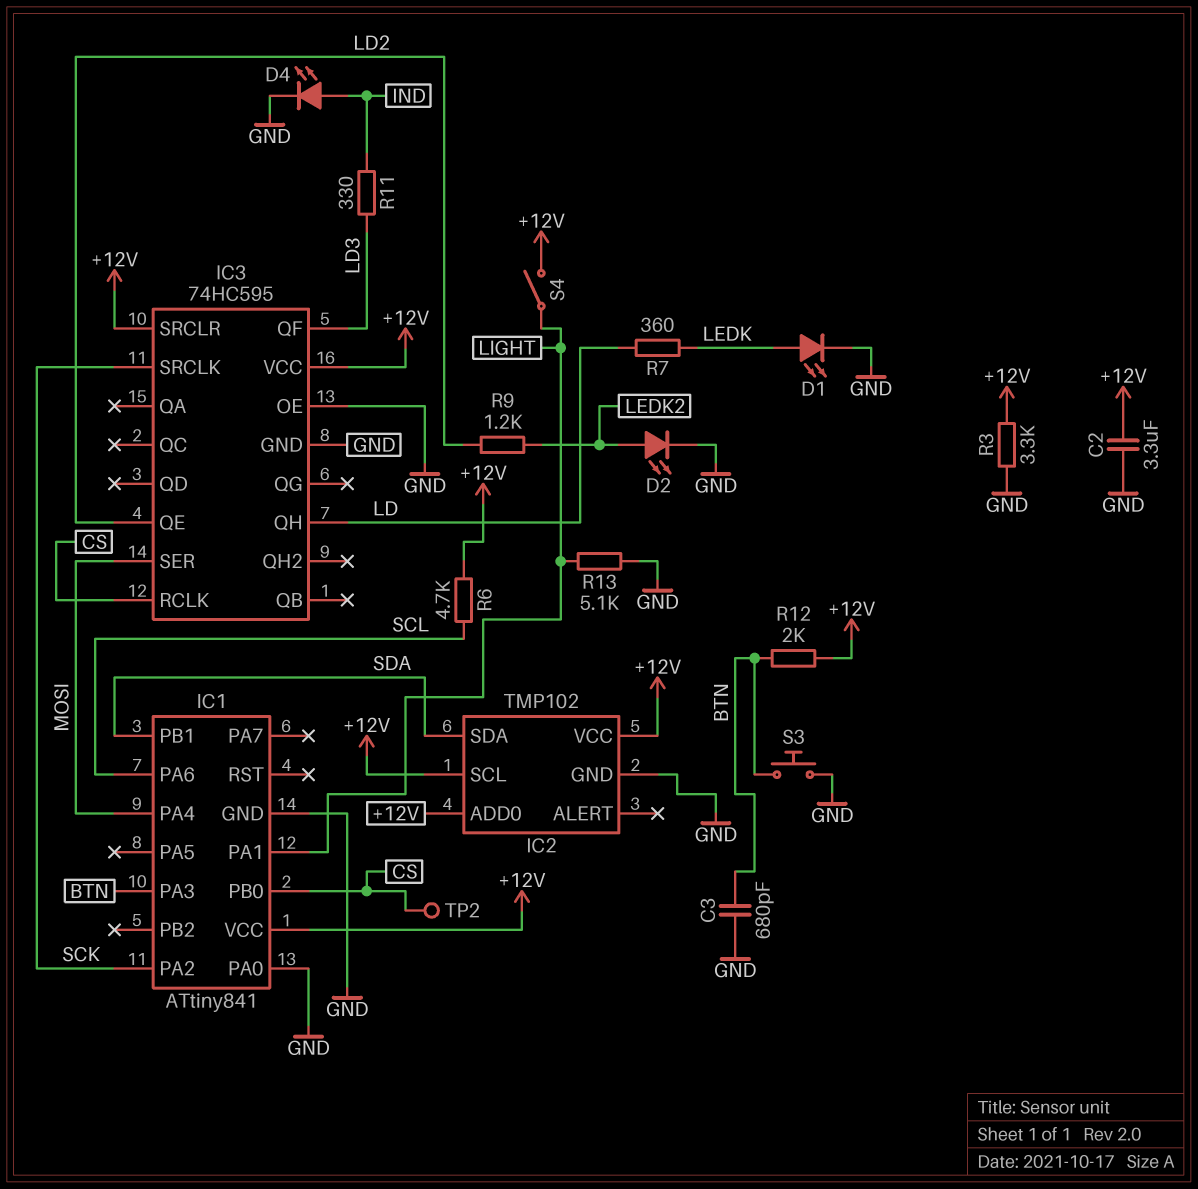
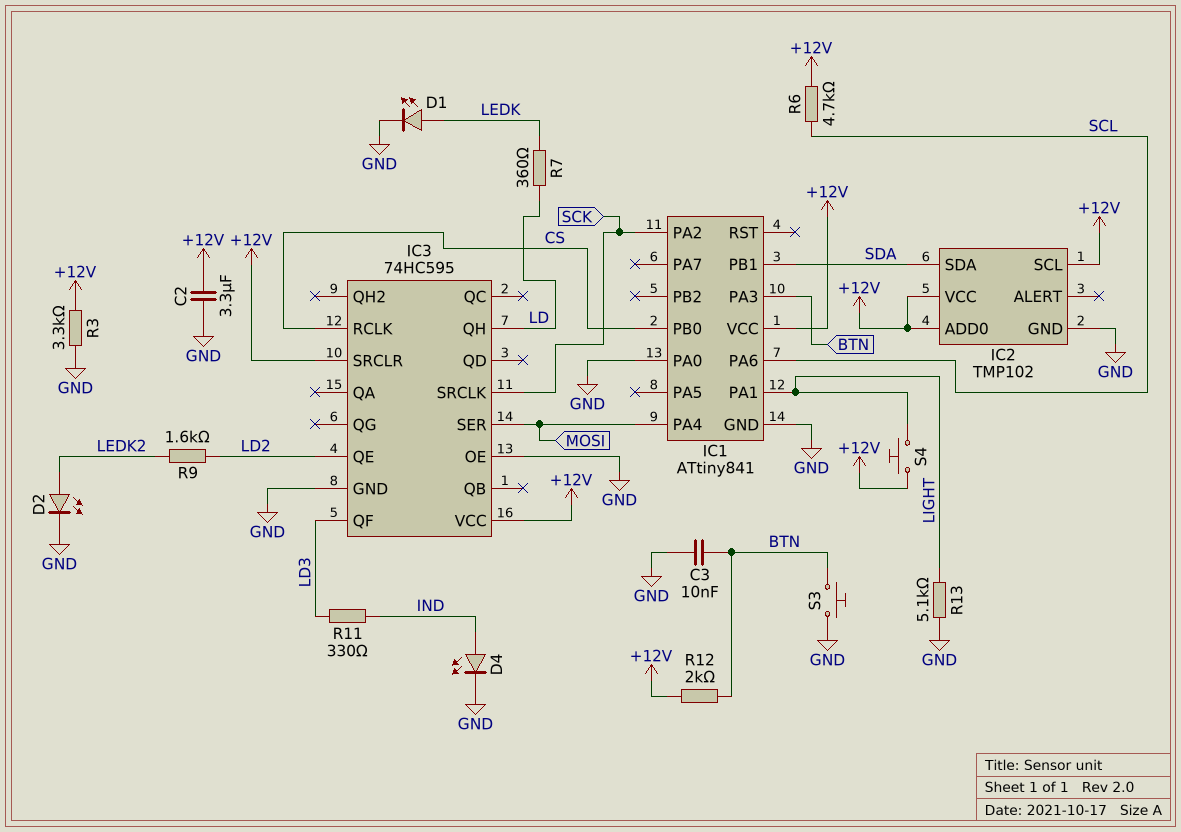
C3: 680pF (BTN, GND) -> 10nF (BTN, GND)
R9: 1.2k (LD2, LEDK2) -> 1.6k (LD2, LEDK2)
S4: switch (+12V, LIGHT) -> button (+12V, LIGHT)
TP2: test point (CS) -> none

